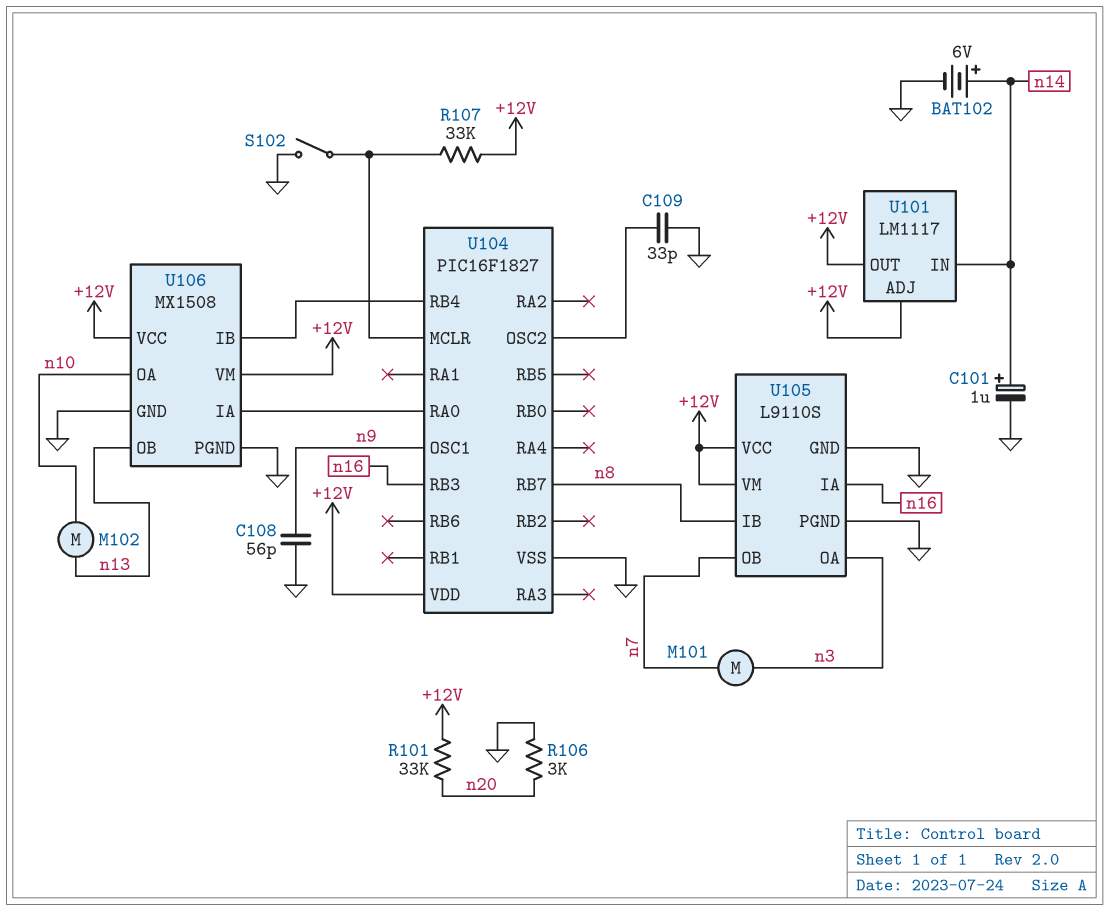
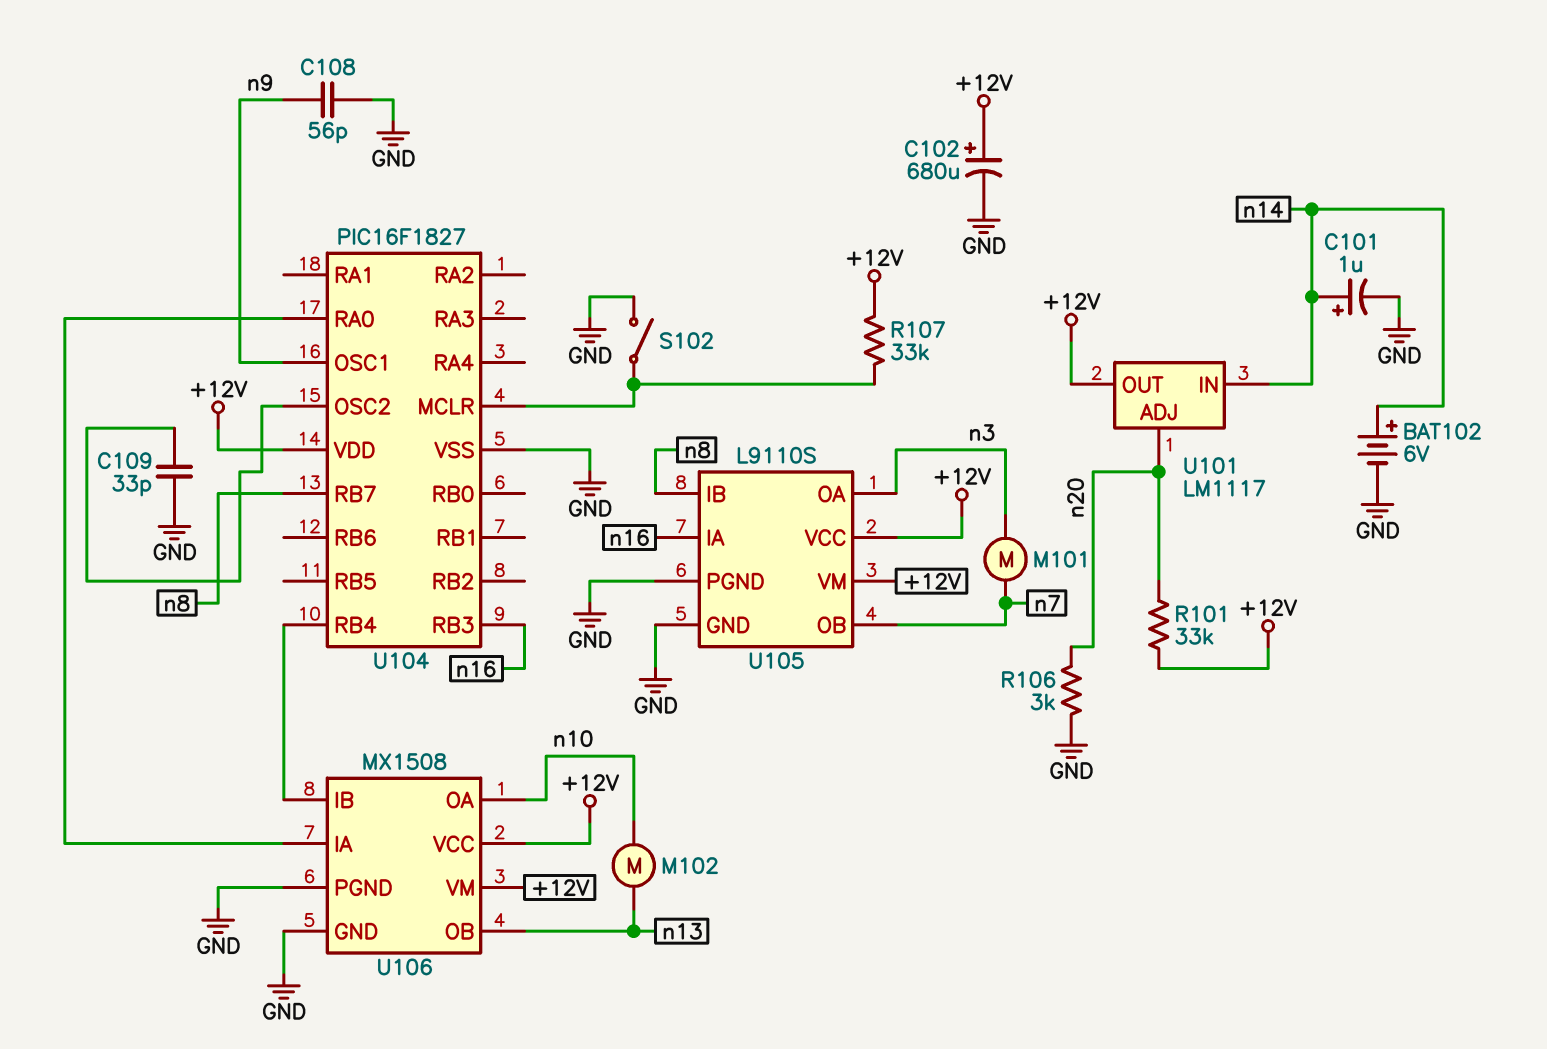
C102: none -> 680uF (plus +12V, minus GND)
U101 pin ADJ: +12V -> n20

